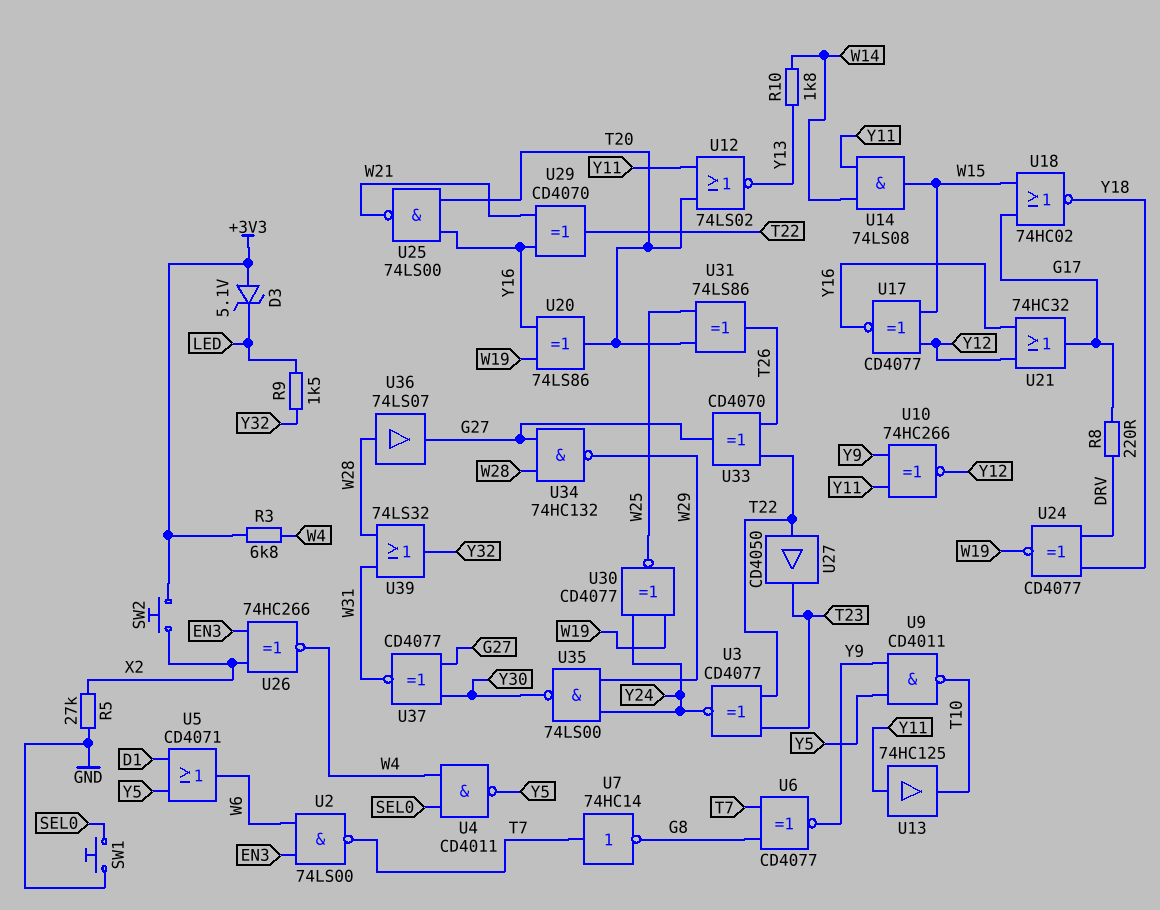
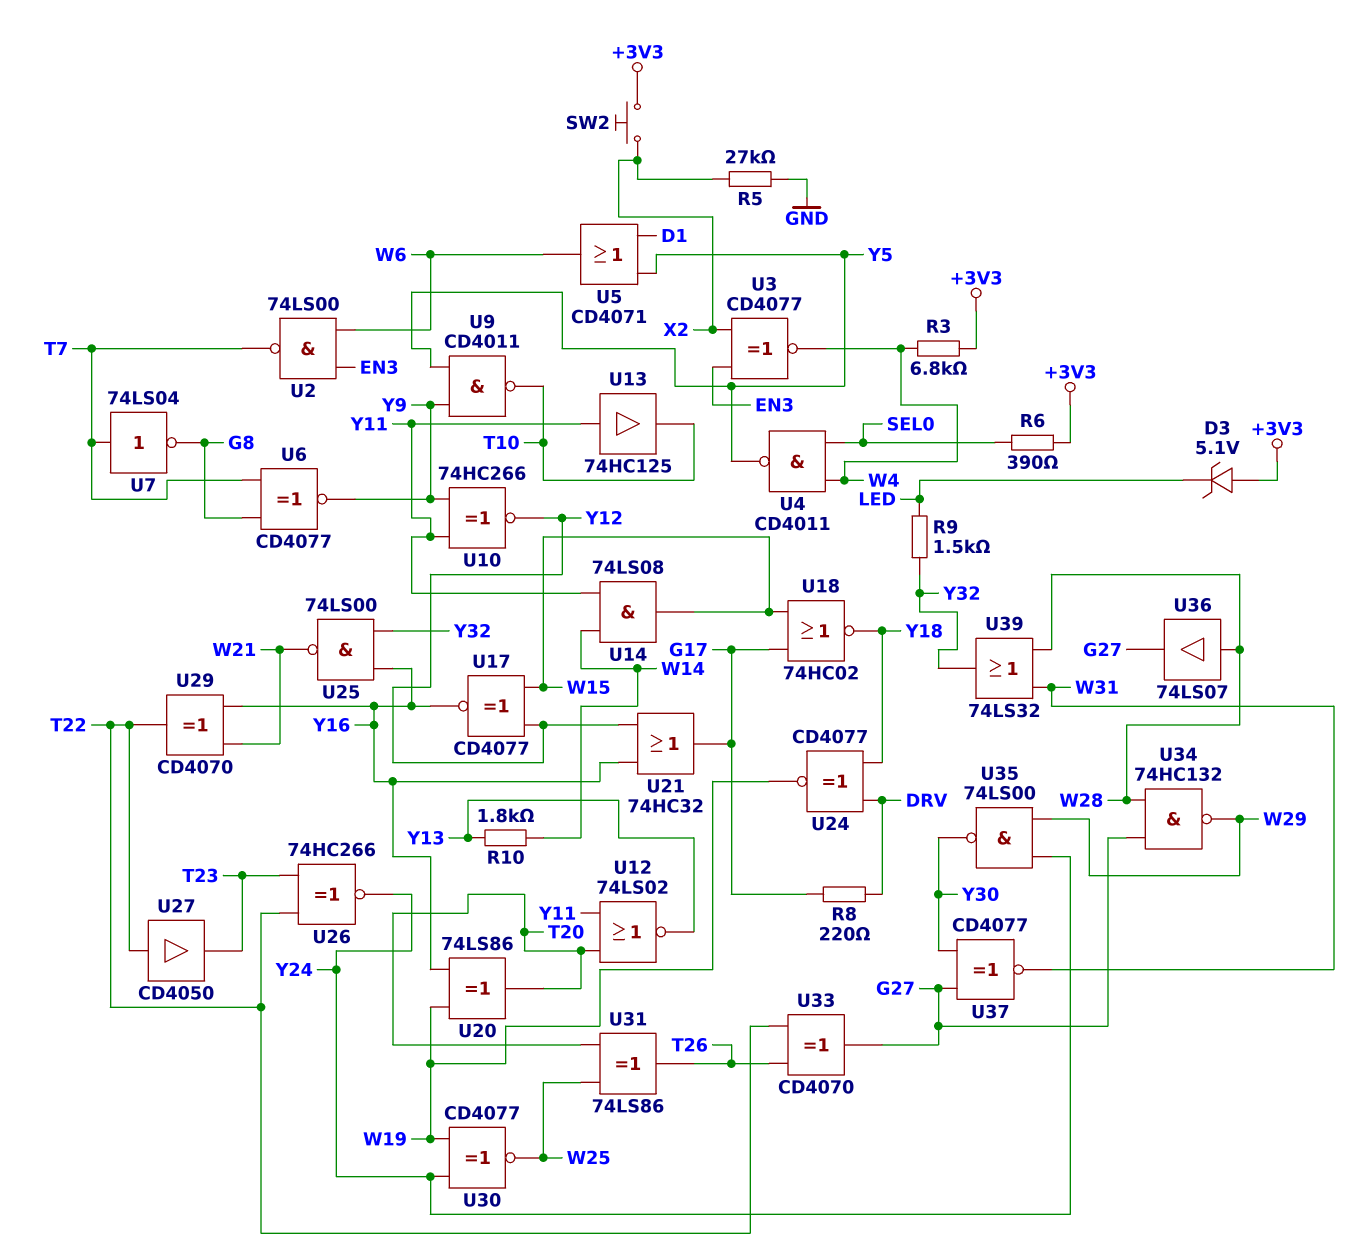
R6: none -> 390 (+3V3, SEL0)
SW1: button (GND, SEL0) -> none
U3: XNOR CD4077 (in T22, in T23, out Y24) -> XNOR CD4077 (in EN3, in X2, out W4)
U7: NOT 74HC14 (in T7, out G8) -> NOT 74LS04 (in T7, out G8)
U25: NAND 74LS00 (in T20, in Y16, out W21) -> NAND 74LS00 (in Y16, in Y32, out W21)
U26: XNOR 74HC266 (in EN3, in X2, out W4) -> XNOR 74HC266 (in T22, in T23, out Y24)

